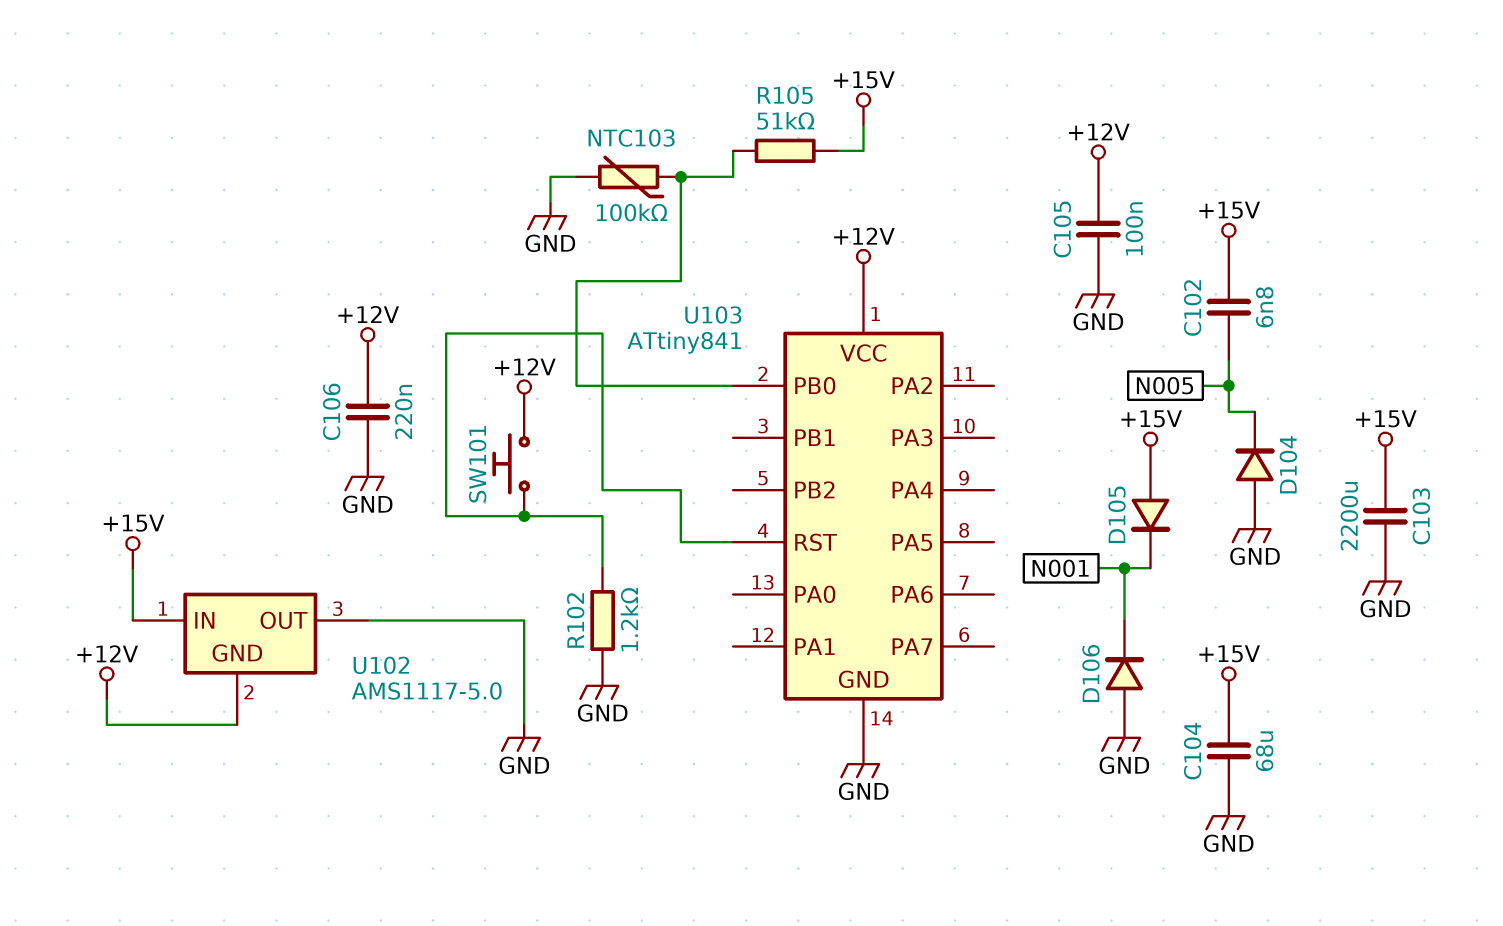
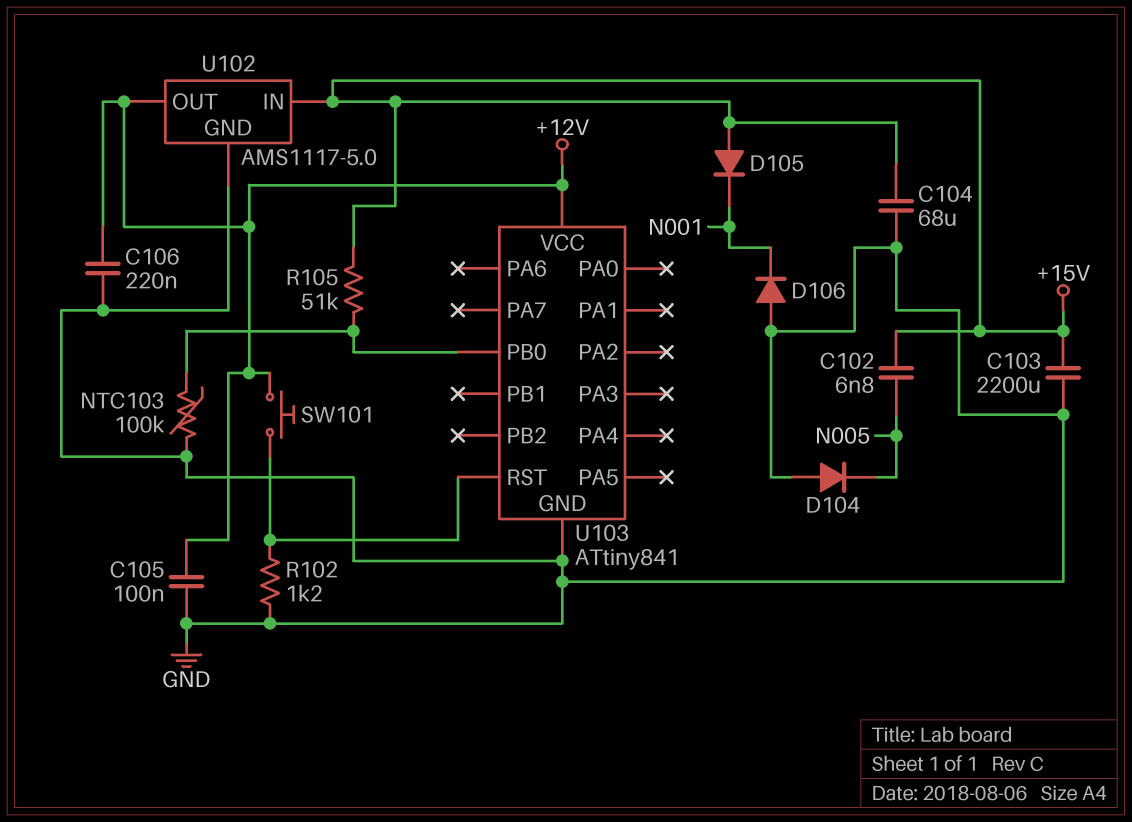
U102 pin GND: +12V -> GND
U102 pin OUT: GND -> +12V

